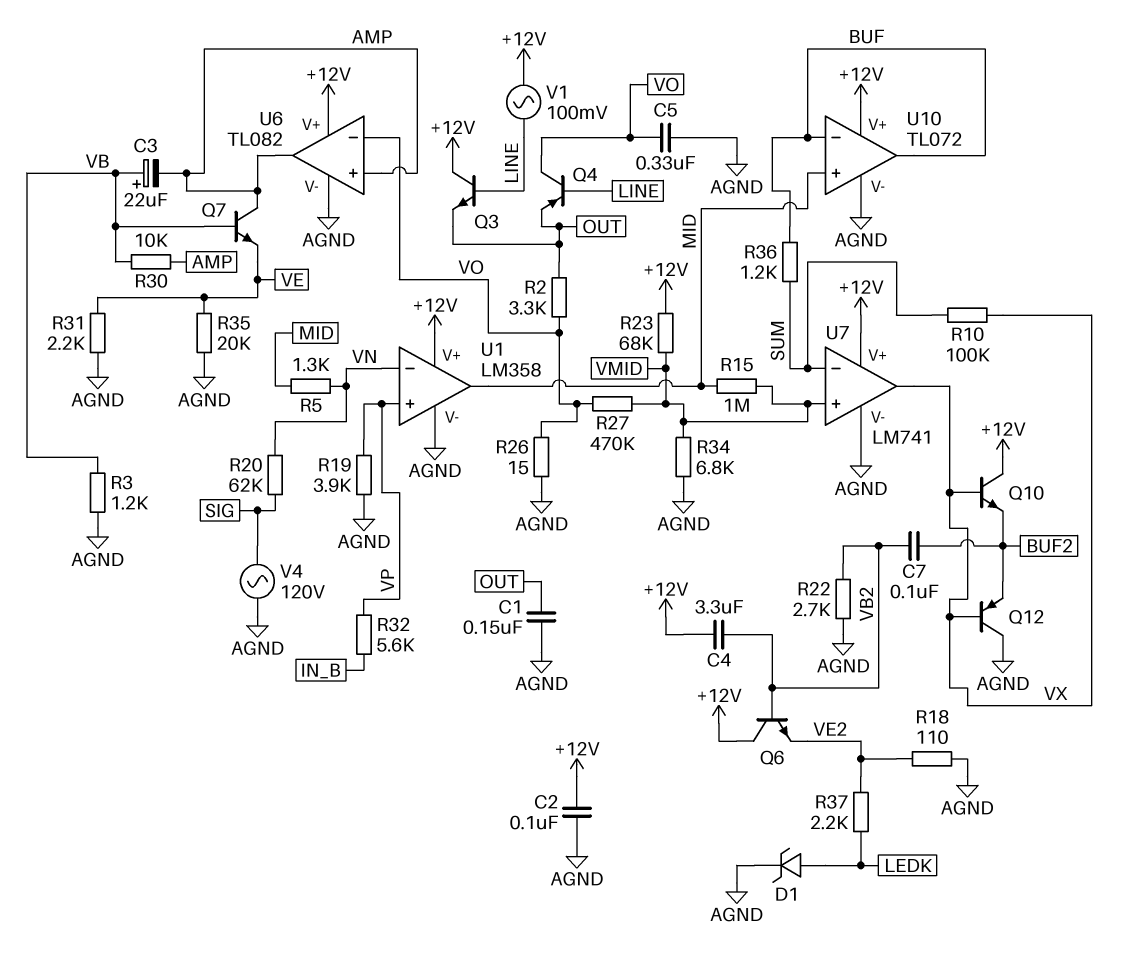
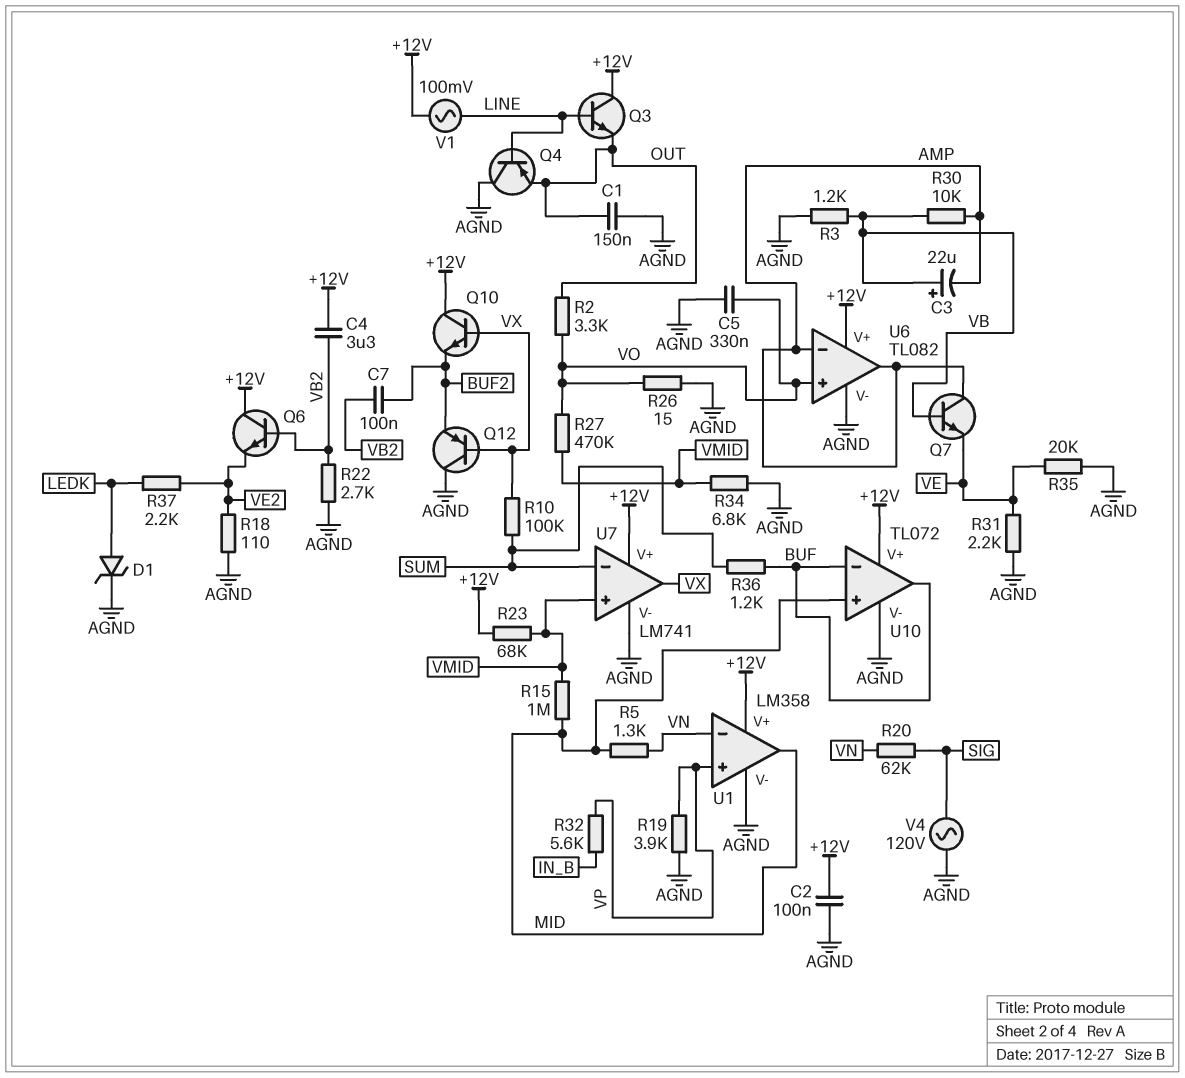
Q4: PNP (B LINE, C VO, E OUT) -> PNP (B LINE, C AGND, E OUT)
U6 pin in+: AMP -> VO
U6 pin in-: VO -> AMP

